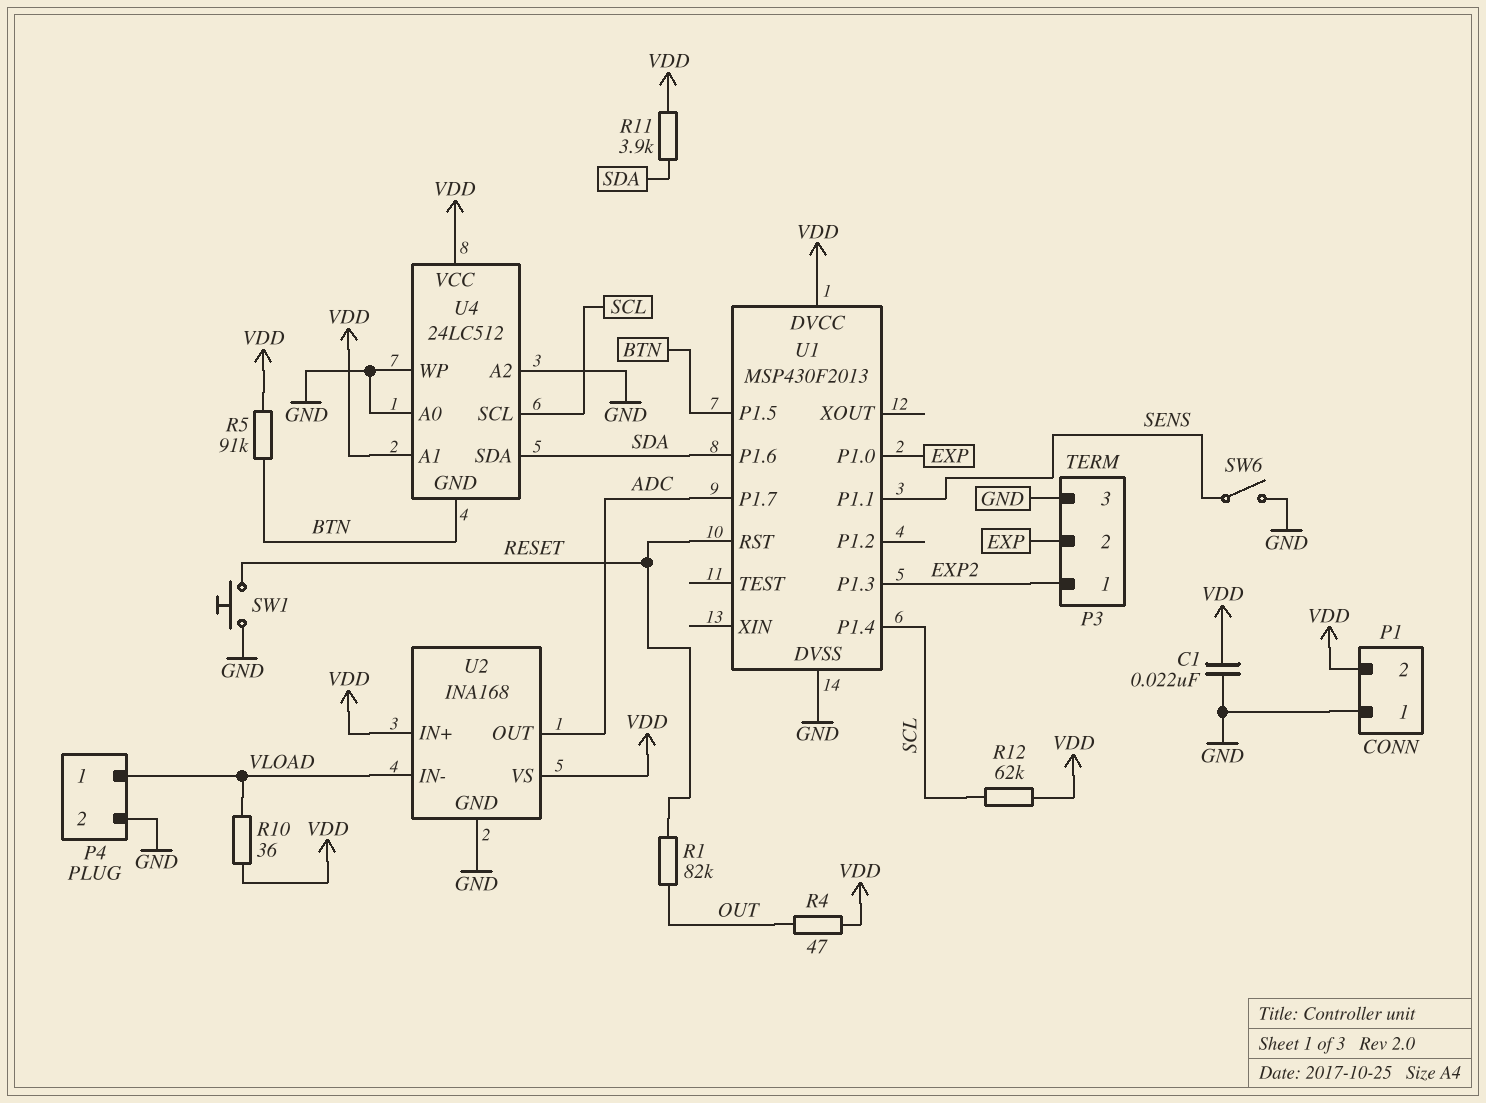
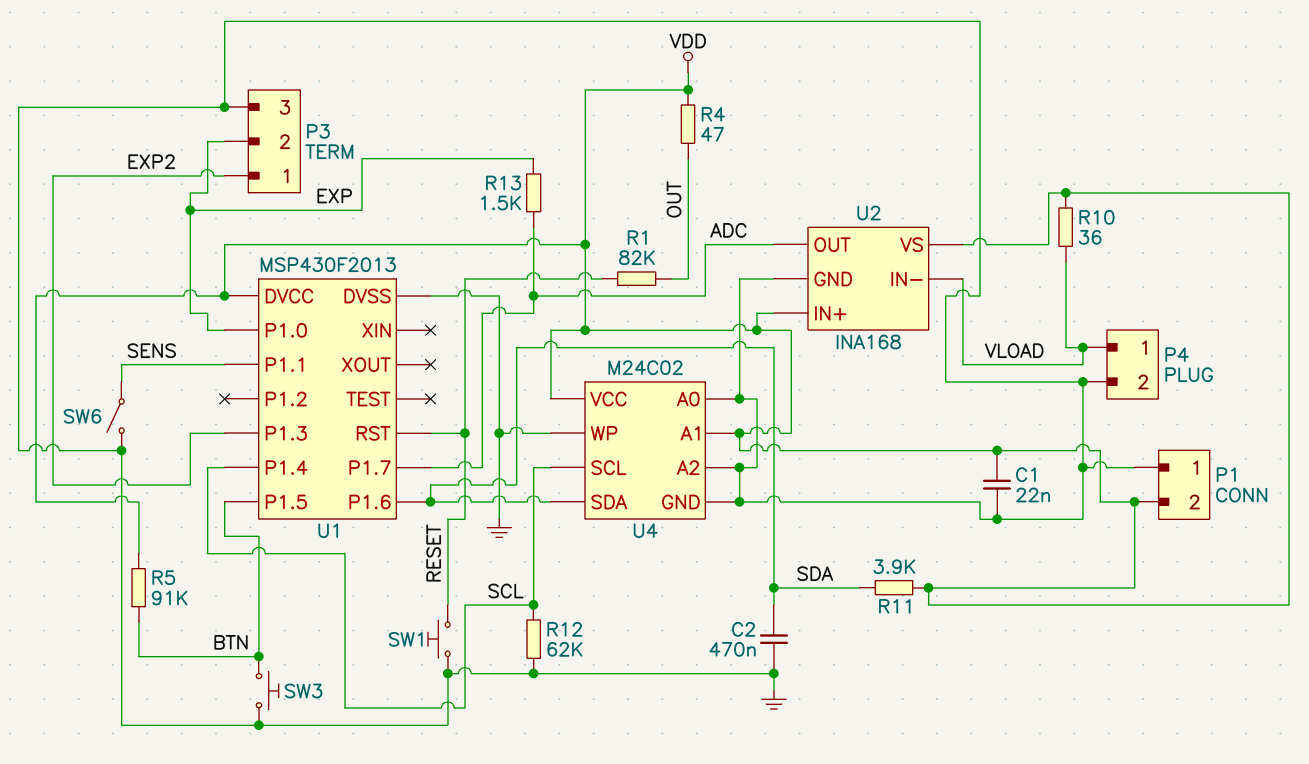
C2: none -> 470nF (GND, SDA)
R12: 62k (SCL, VDD) -> 62k (GND, SCL)
R13: none -> 1.5k (ADC, EXP)
SW3: none -> button (BTN, GND)
U4: 24LC512 -> M24C02
U4 pin GND: BTN -> GND

